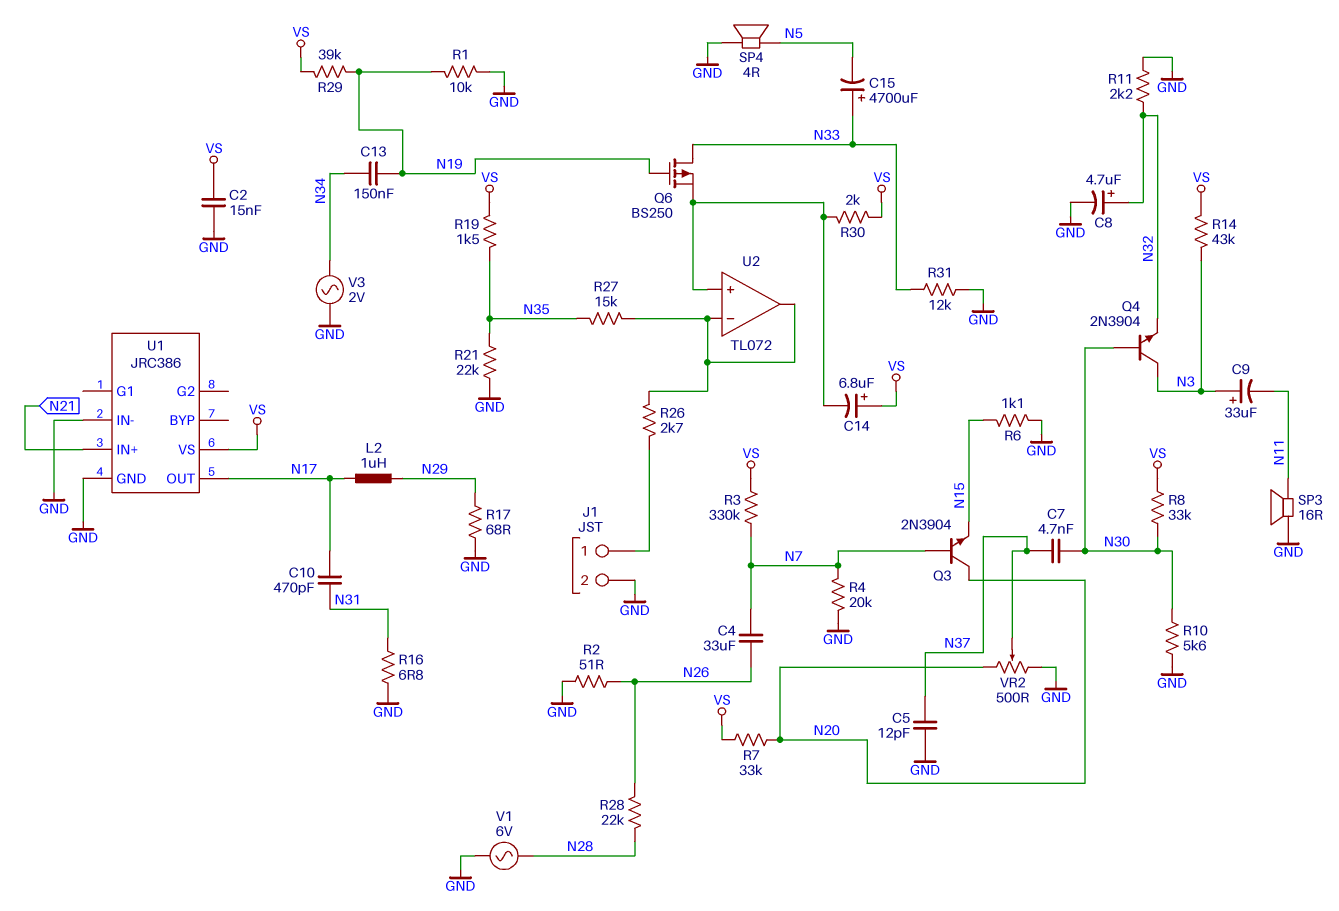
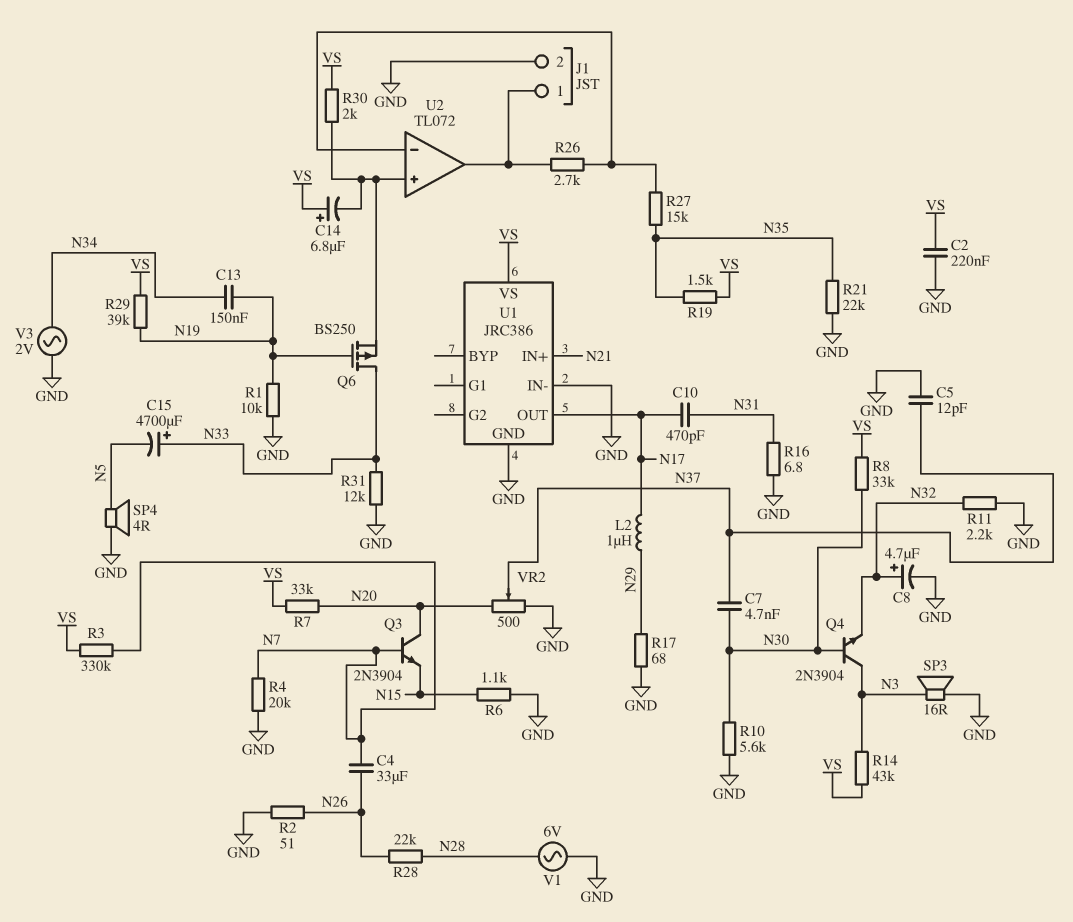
C2: 15nF (GND, VS) -> 220nF (GND, VS)
C9: 33uF (plus N3, minus N11) -> none
SP3: speaker 16R (GND, N11) -> speaker 16R (GND, N3)
U2 pin out: U2/in- -> J1/1

